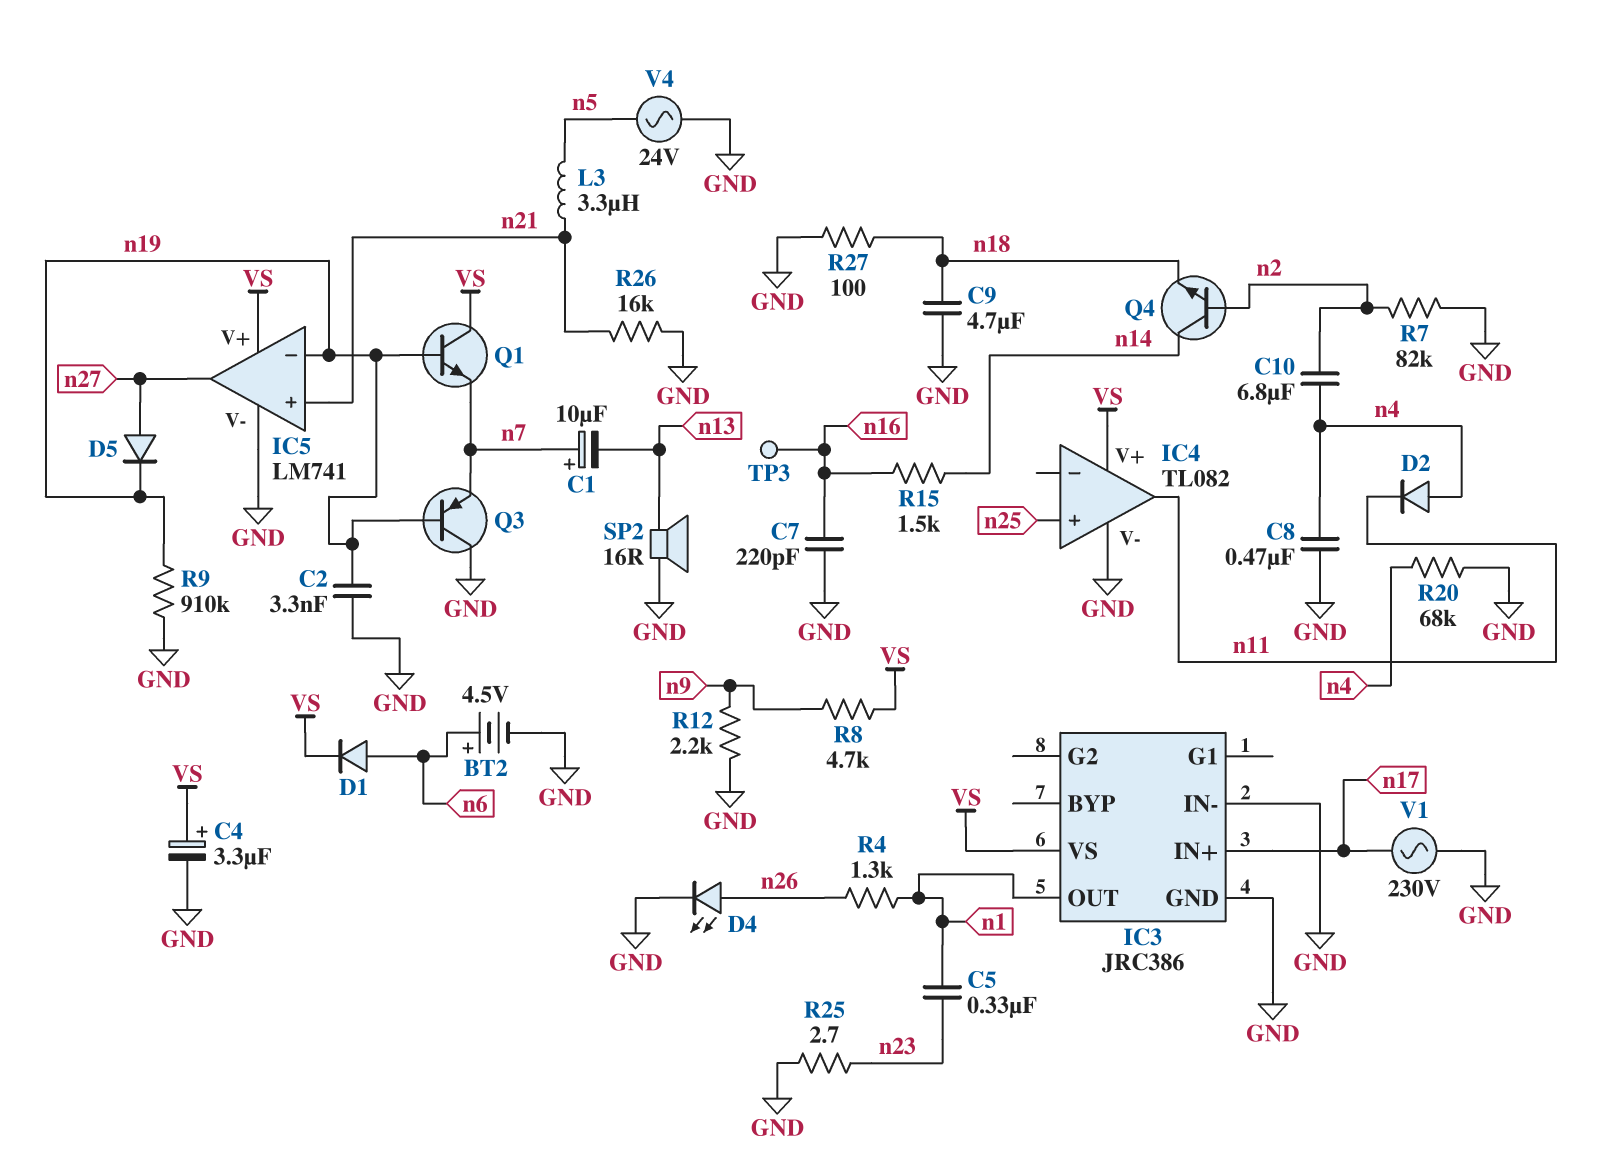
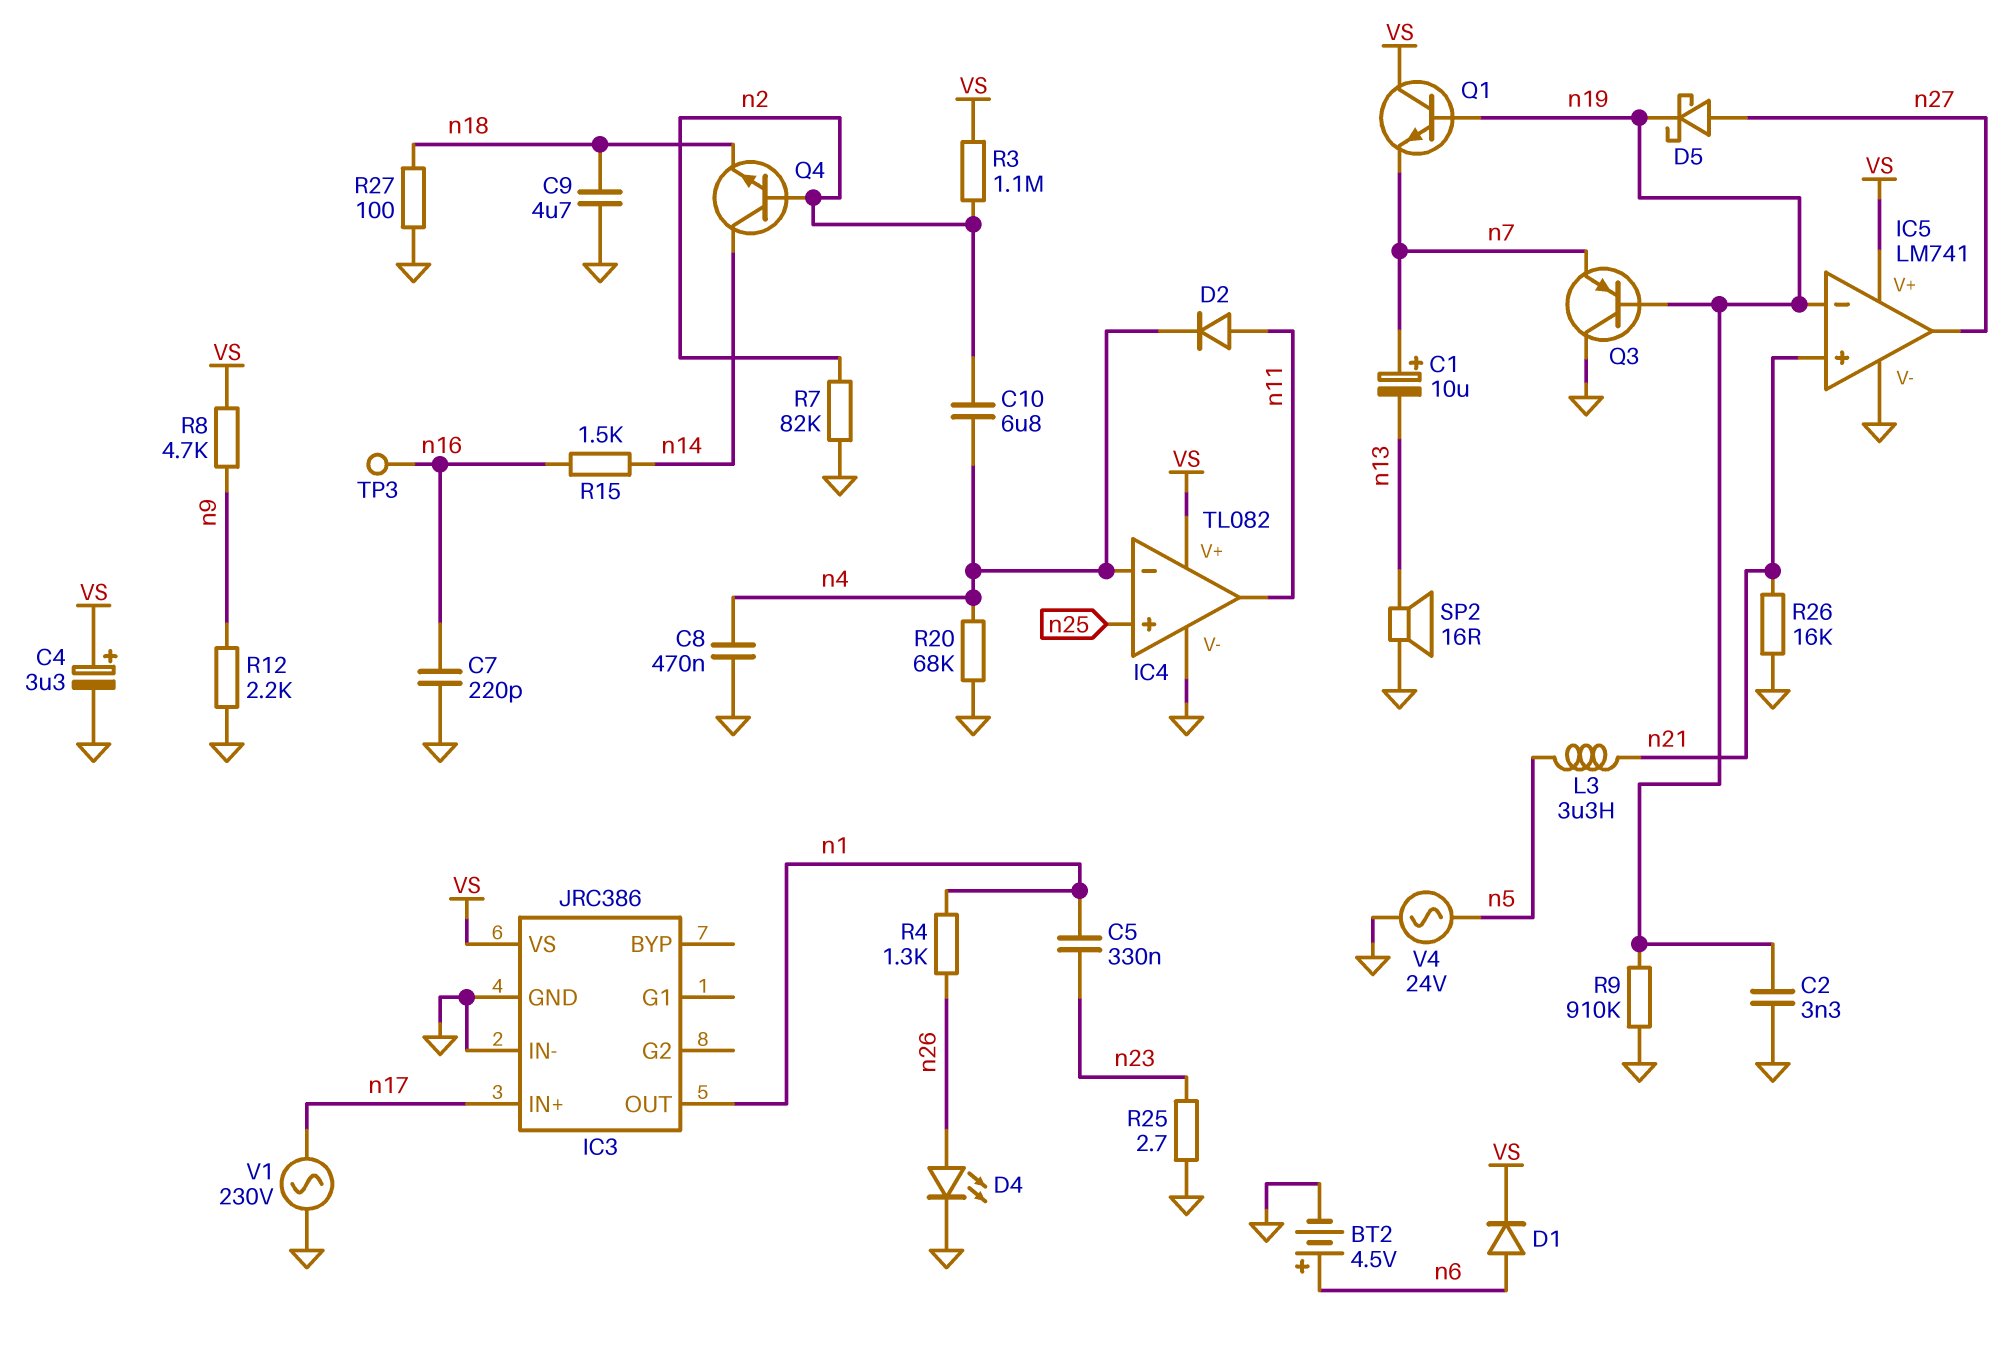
D2: diode (A n4, K n11) -> diode (A n11, K n4)
D5: diode (A n27, K n19) -> schottky (A n27, K n19)
IC4 pin in-: none -> n4
R3: none -> 1.1M (VS, n2)

